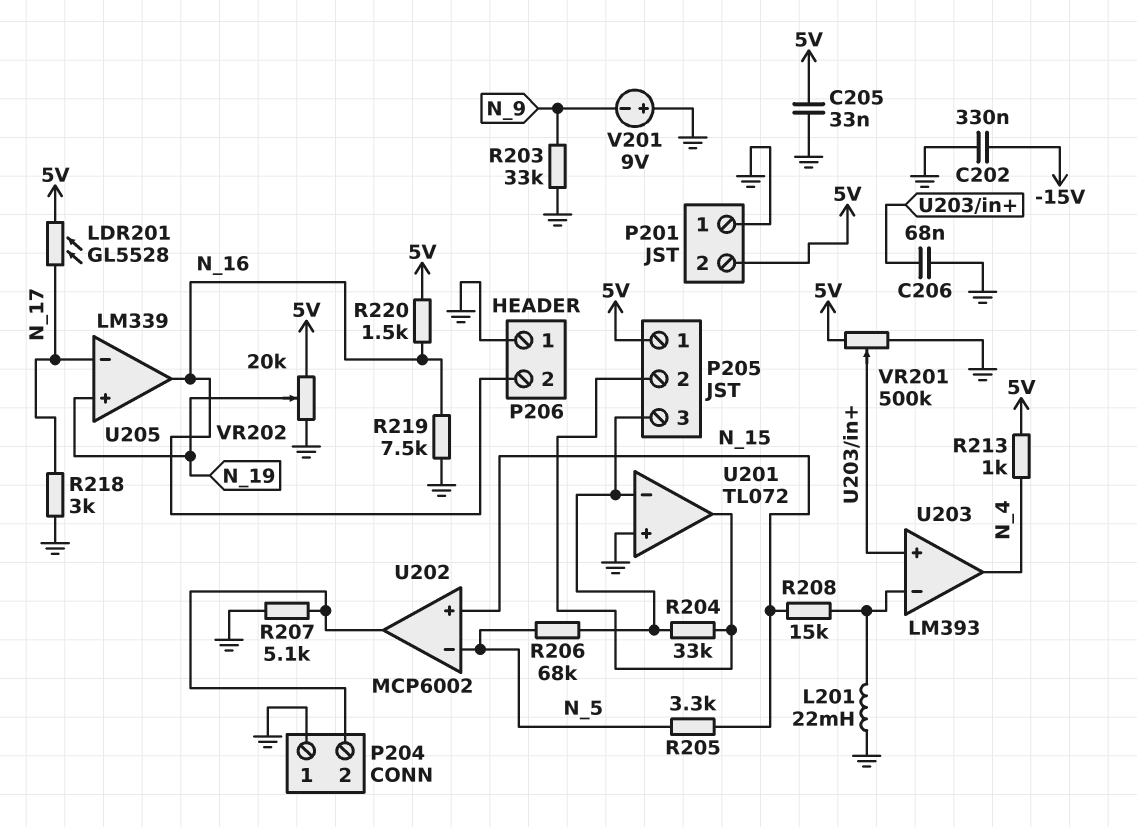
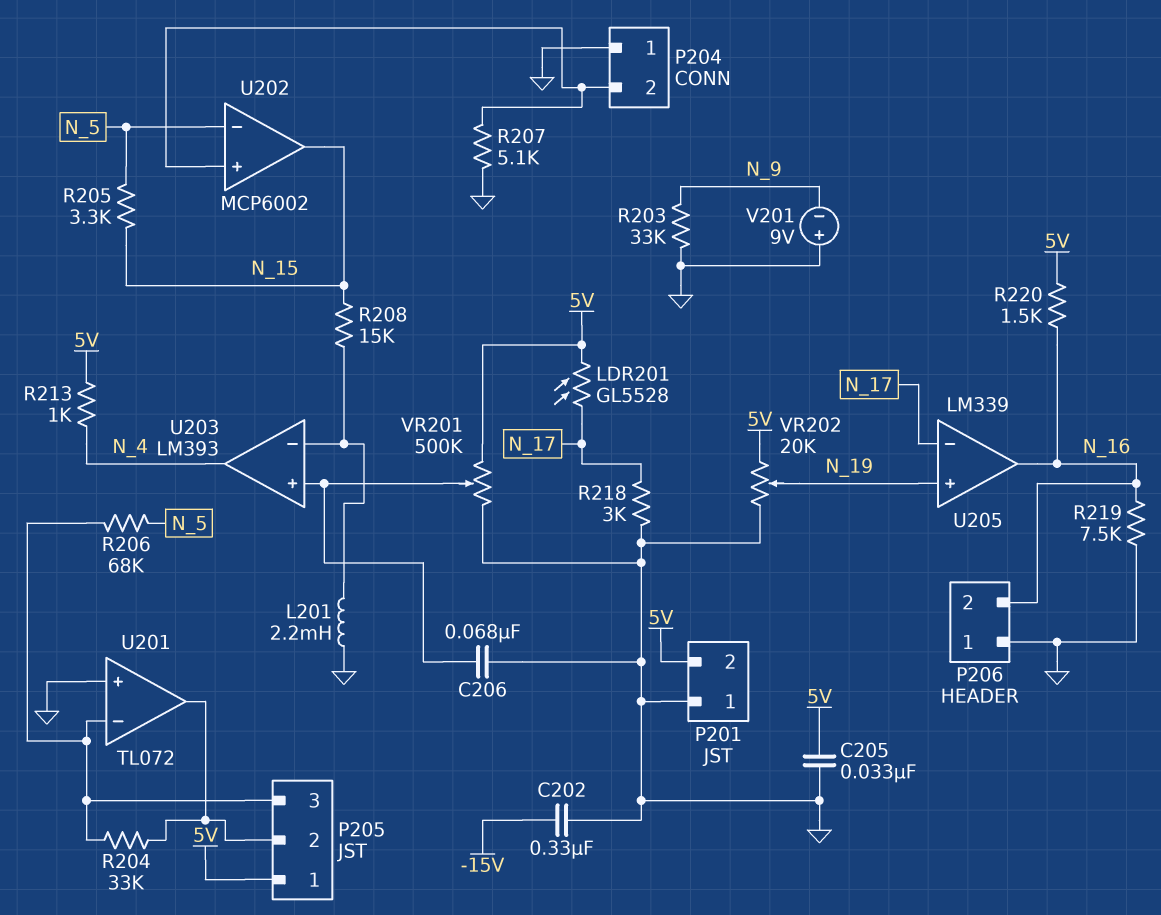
L201: 22mH (GND, U203/in-) -> 2.2mH (GND, U203/in-)
U202 pin in+: N_15 -> P204/2
U202 pin out: P204/2 -> N_15

